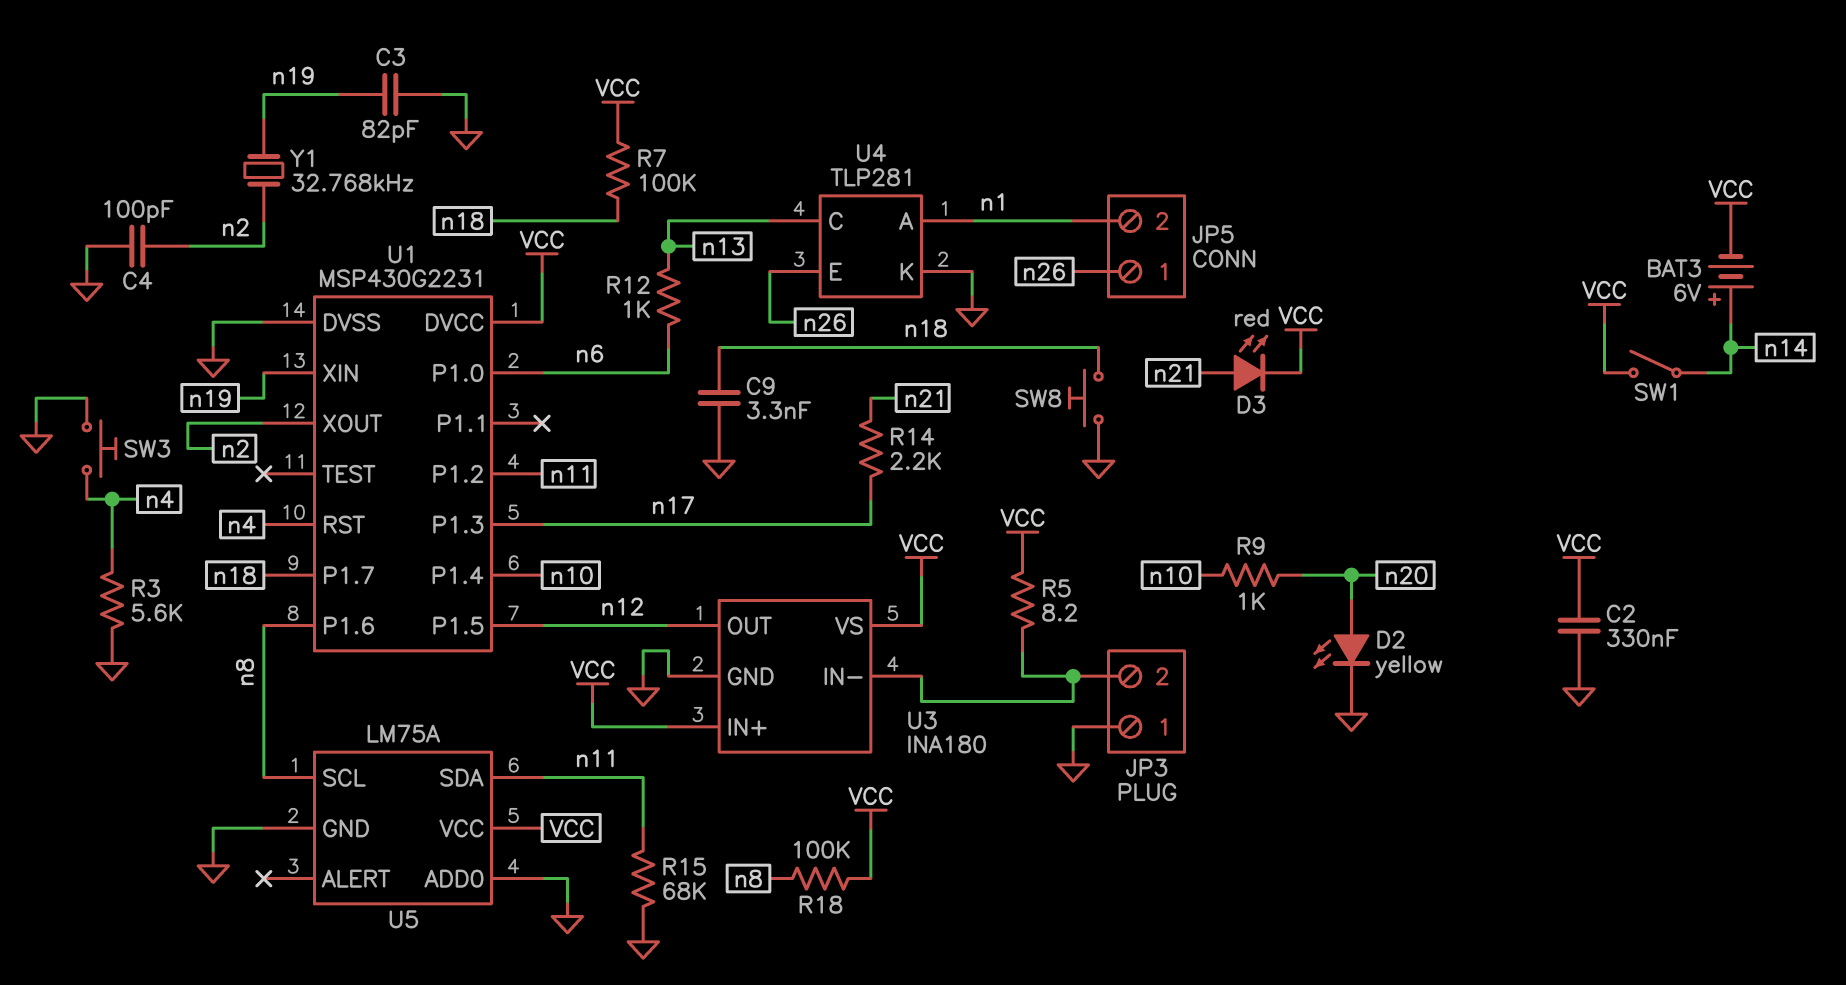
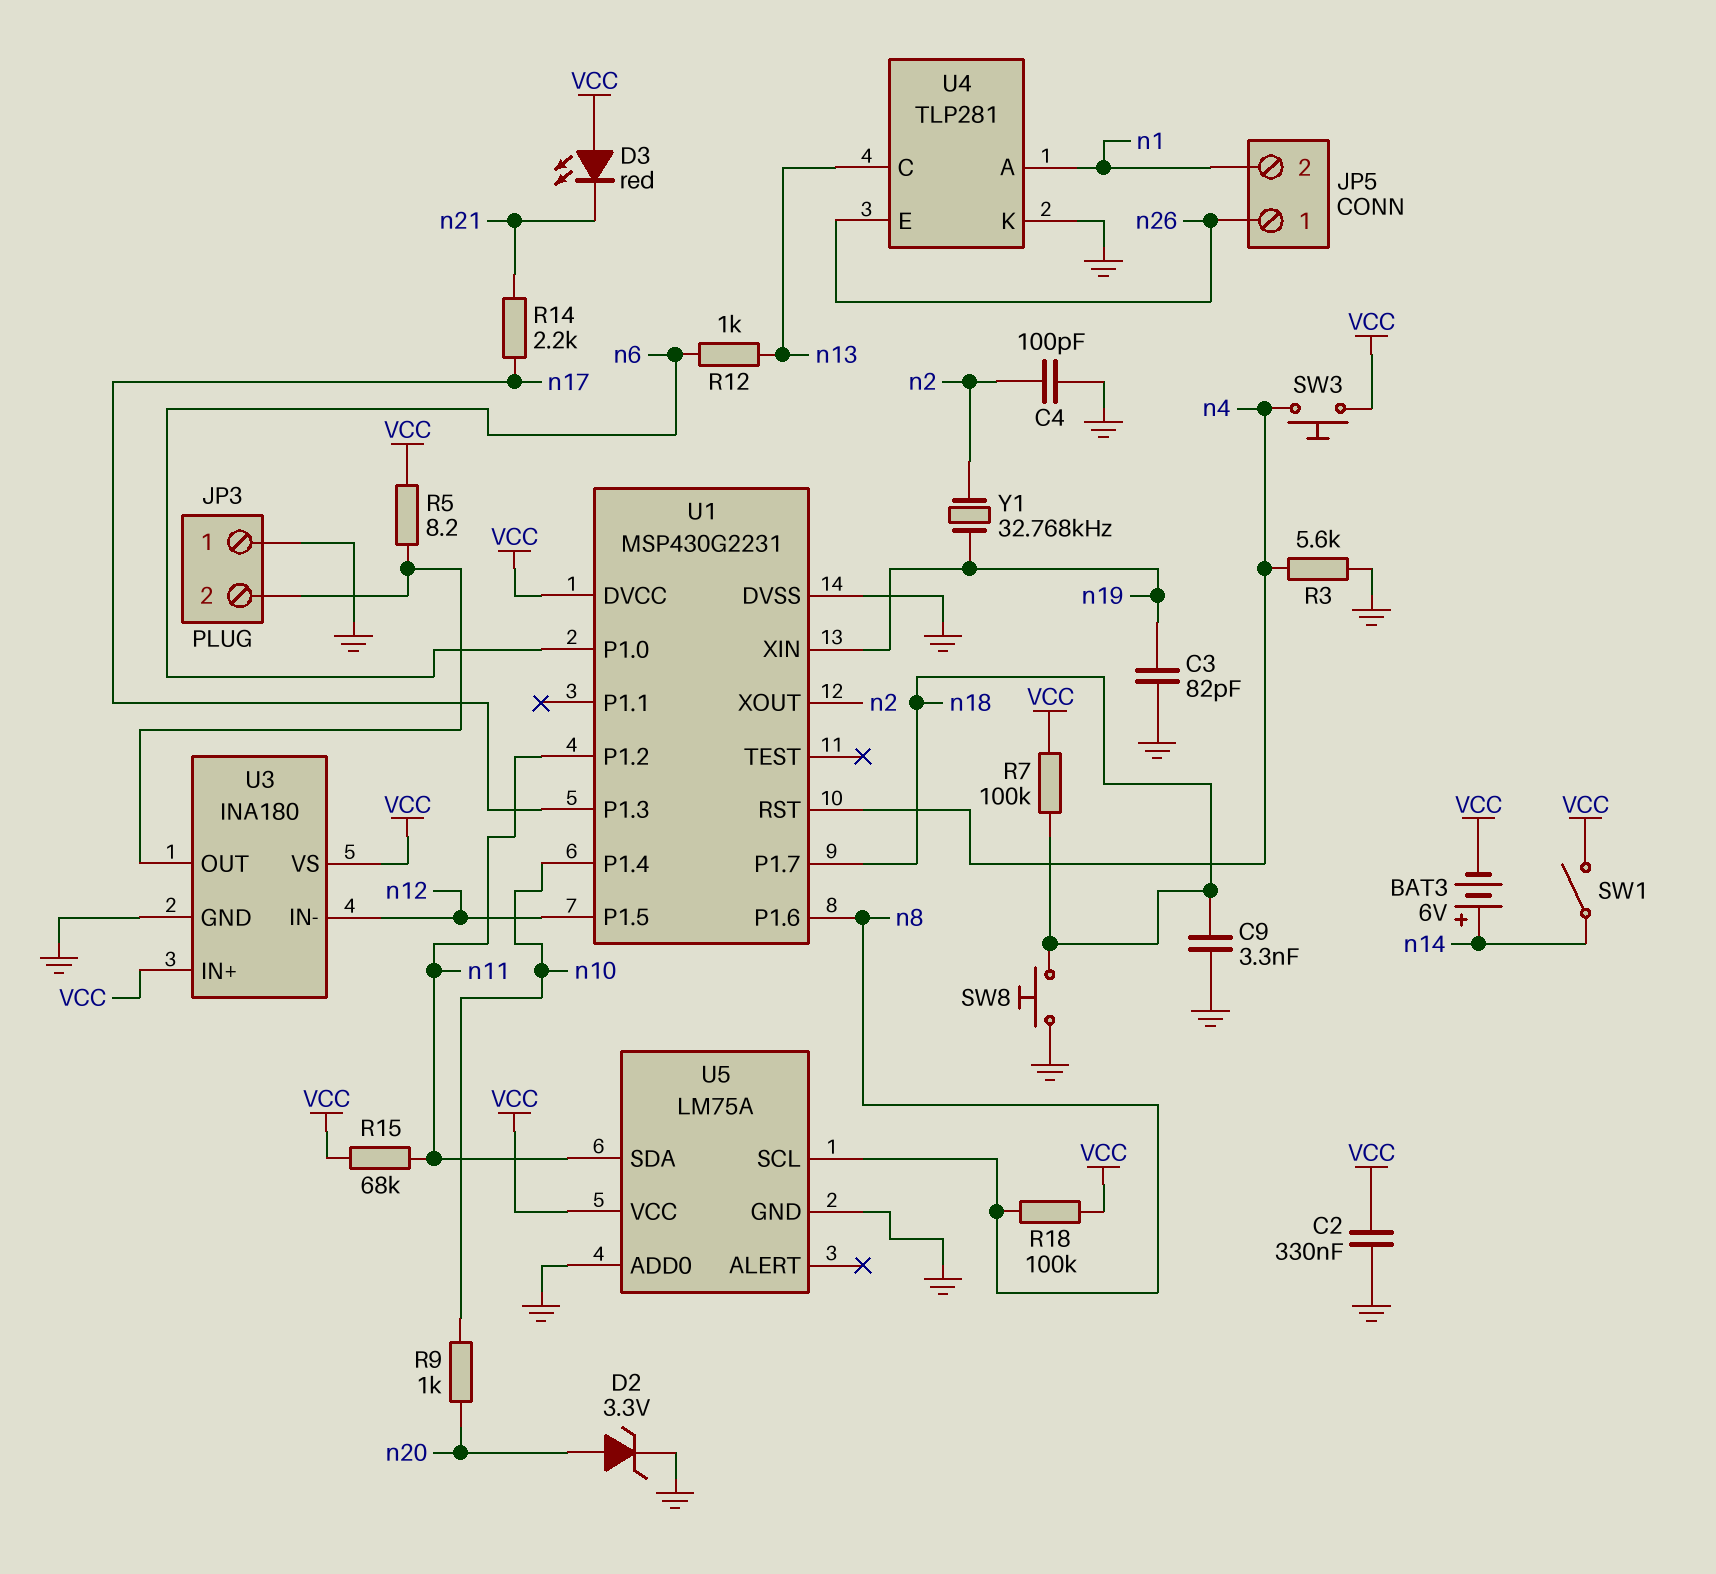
D2: LED yellow (A n20, K GND) -> zener 3.3V (A n20, K GND)
D3: LED red (A n21, K VCC) -> LED red (A VCC, K n21)
R15: 68k (GND, n11) -> 68k (VCC, n11)
SW3: button (GND, n4) -> button (VCC, n4)
U3 pin IN-: JP3/2 -> n12
U3 pin OUT: n12 -> JP3/2

